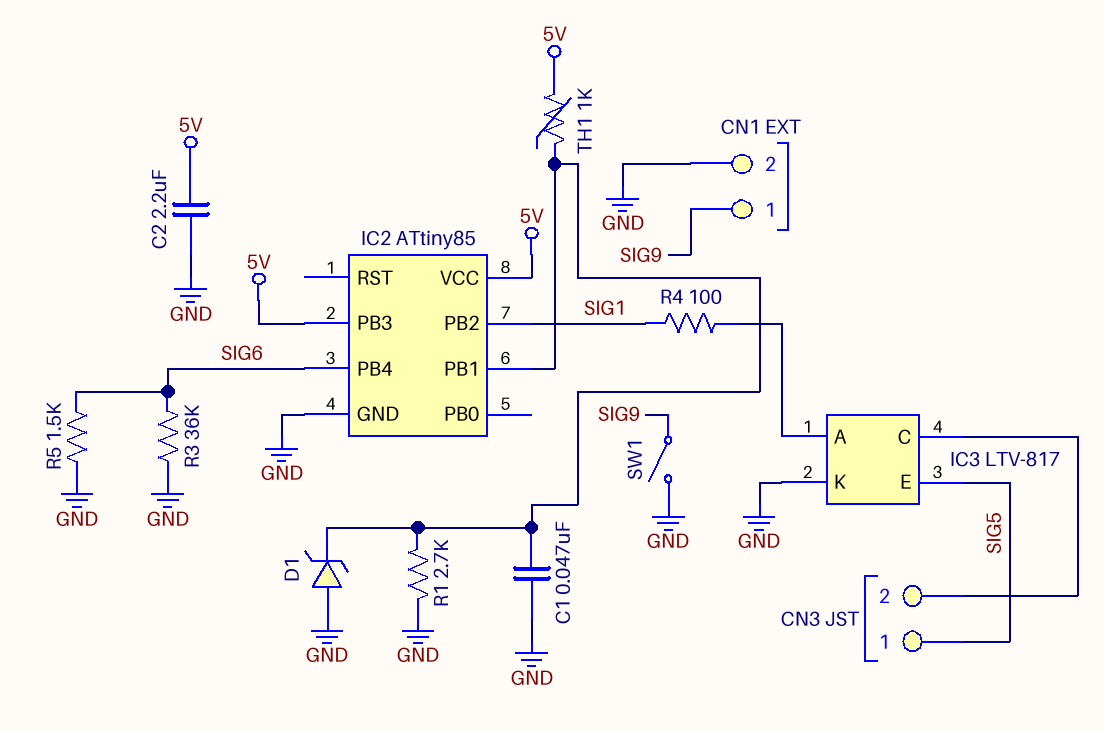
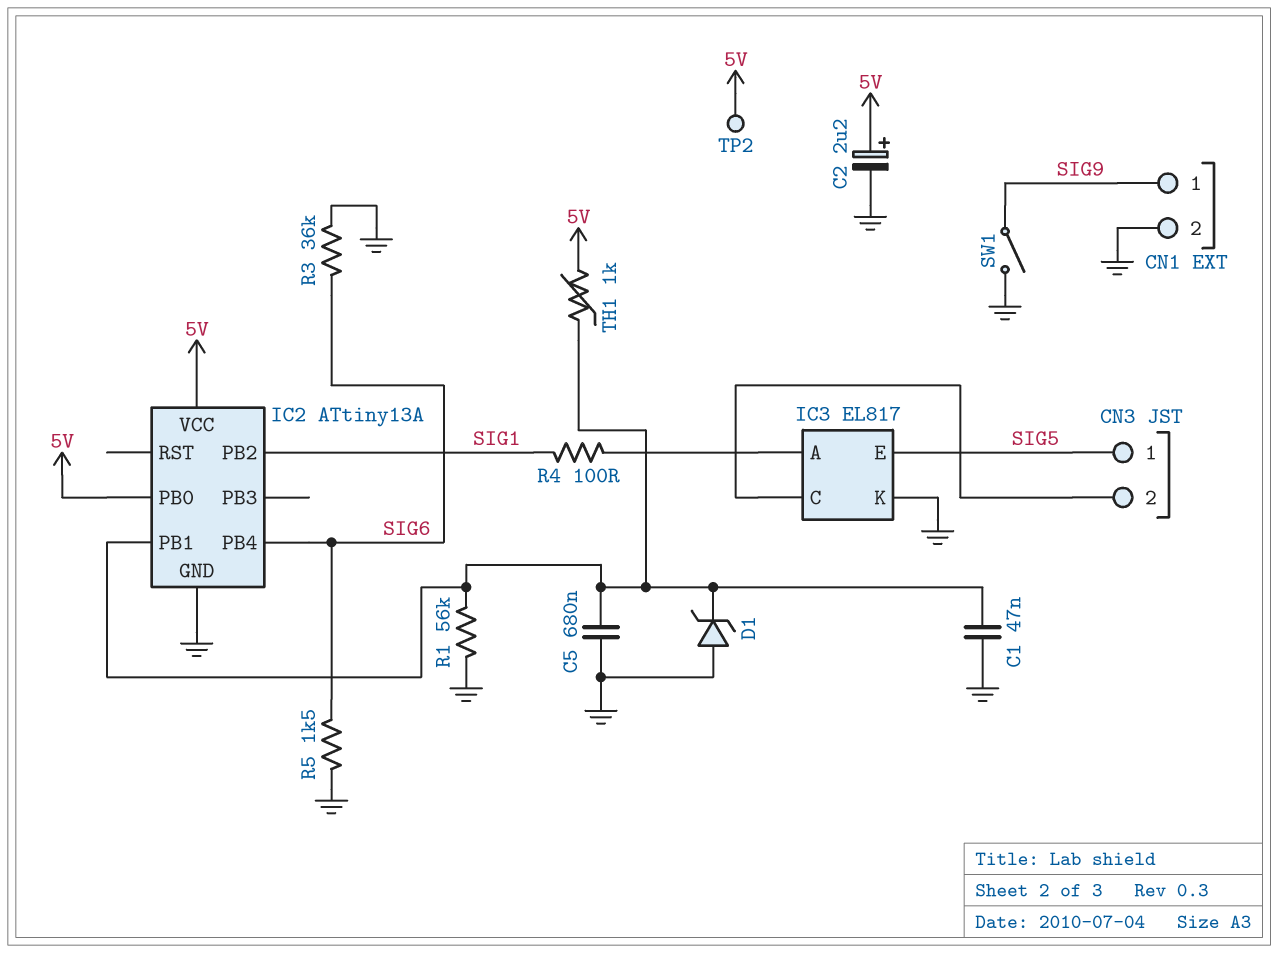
C2: 2.2uF (5V, GND) -> 2.2uF (plus 5V, minus GND)
C5: none -> 680nF (GND, IC2/PB1)
IC2: ATtiny85 -> ATtiny13A
IC2 pin PB0: none -> 5V
IC2 pin PB3: 5V -> none
IC3: LTV-817 -> EL817
R1: 2.7k (GND, IC2/PB1) -> 56k (GND, IC2/PB1)
TP2: none -> test point (5V)

